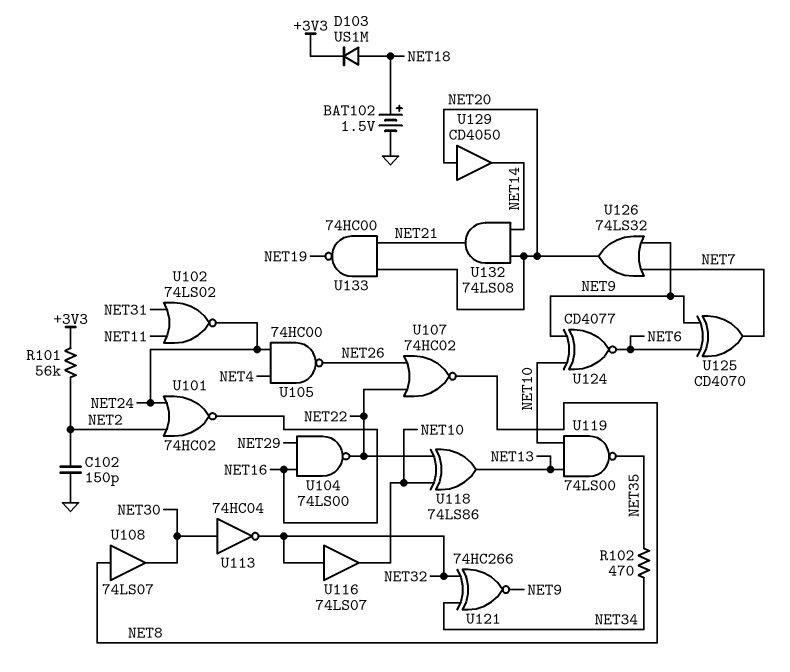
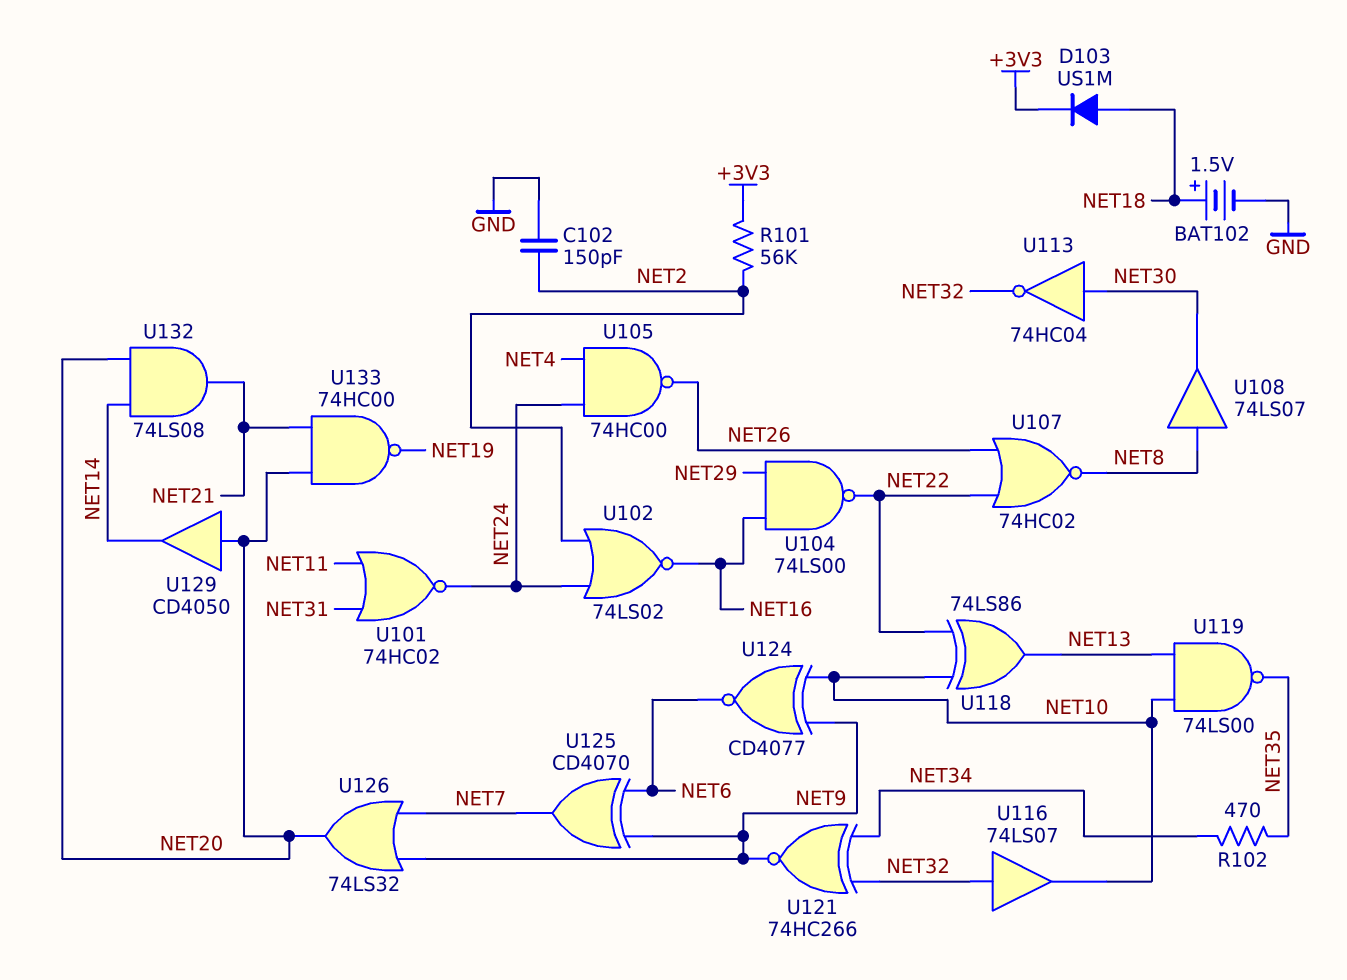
U101: NOR 74HC02 (in NET2, in NET24, out NET16) -> NOR 74HC02 (in NET11, in NET31, out NET24)
U102: NOR 74LS02 (in NET11, in NET31, out NET24) -> NOR 74LS02 (in NET2, in NET24, out NET16)

